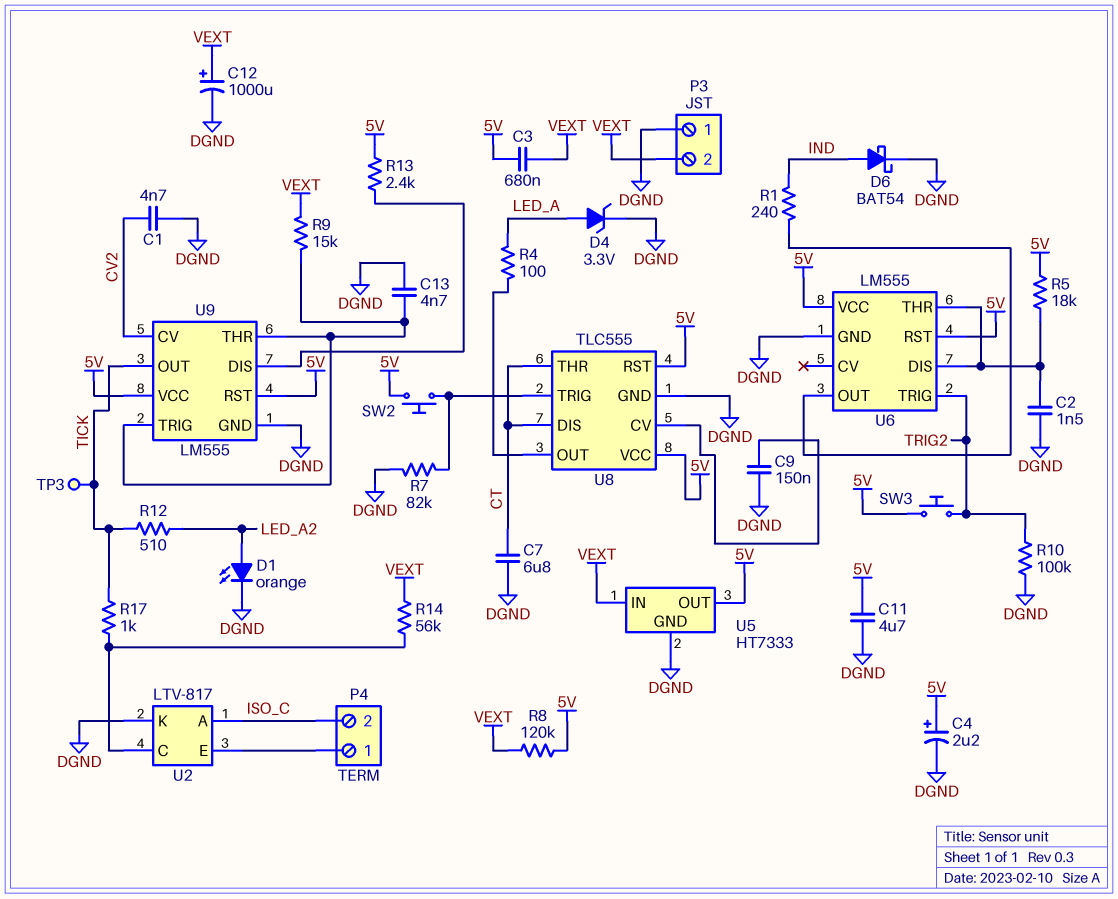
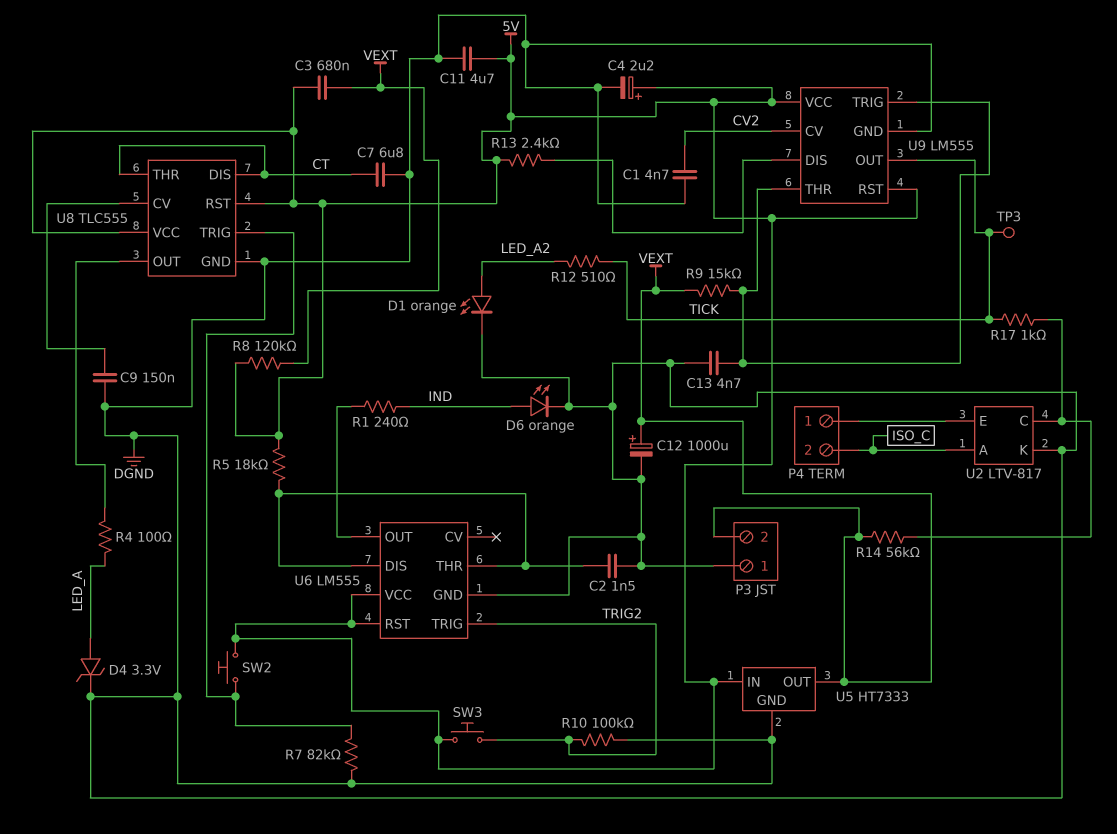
D6: schottky BAT54 (A IND, K DGND) -> LED orange (A IND, K DGND)
U5 pin IN: VEXT -> 5V
U5 pin OUT: 5V -> VEXT

